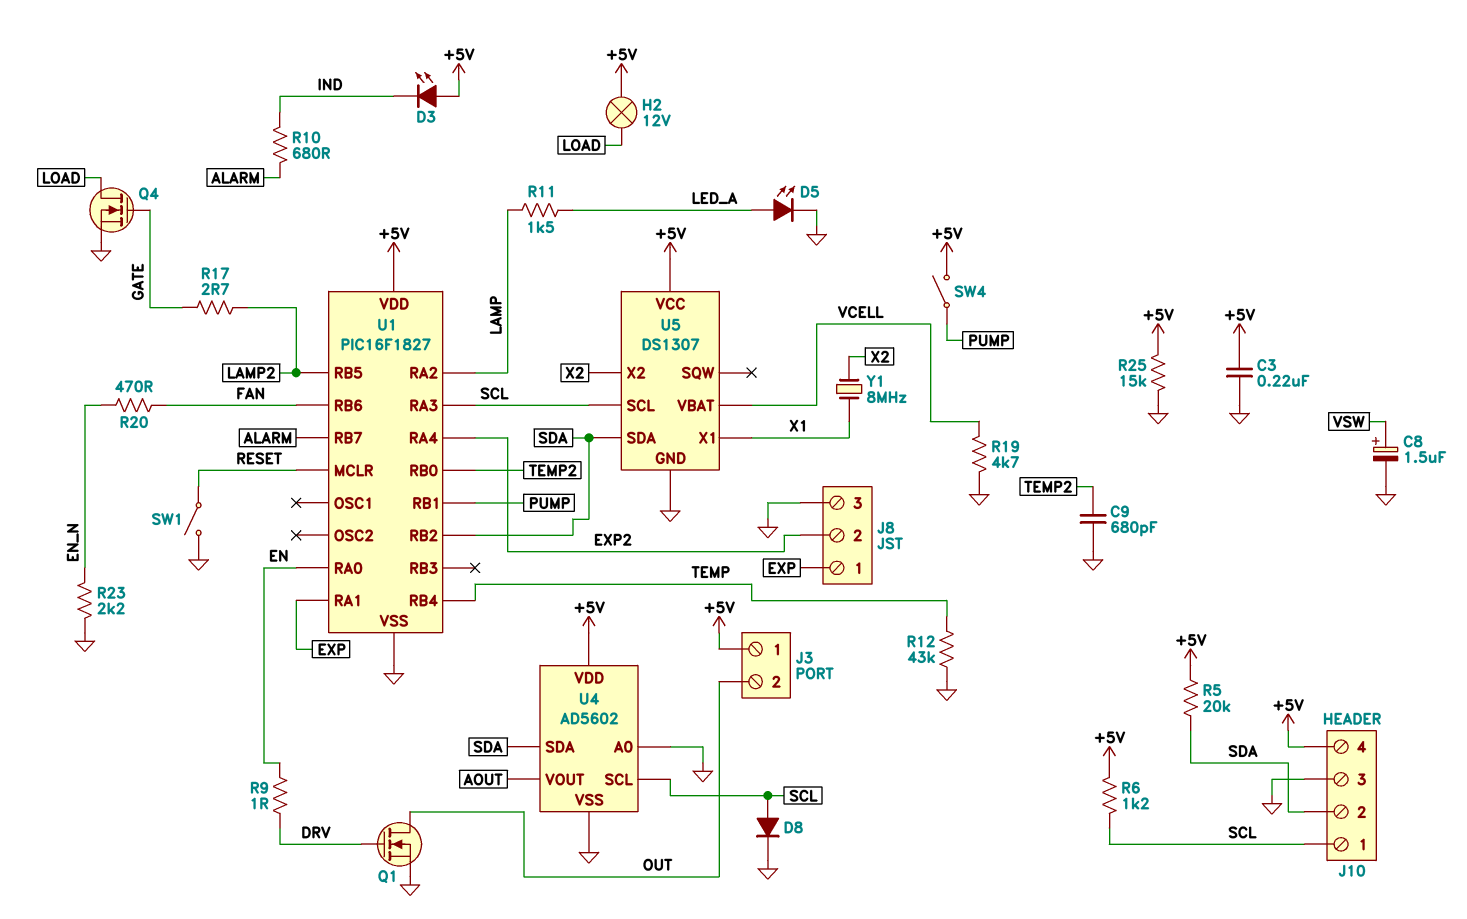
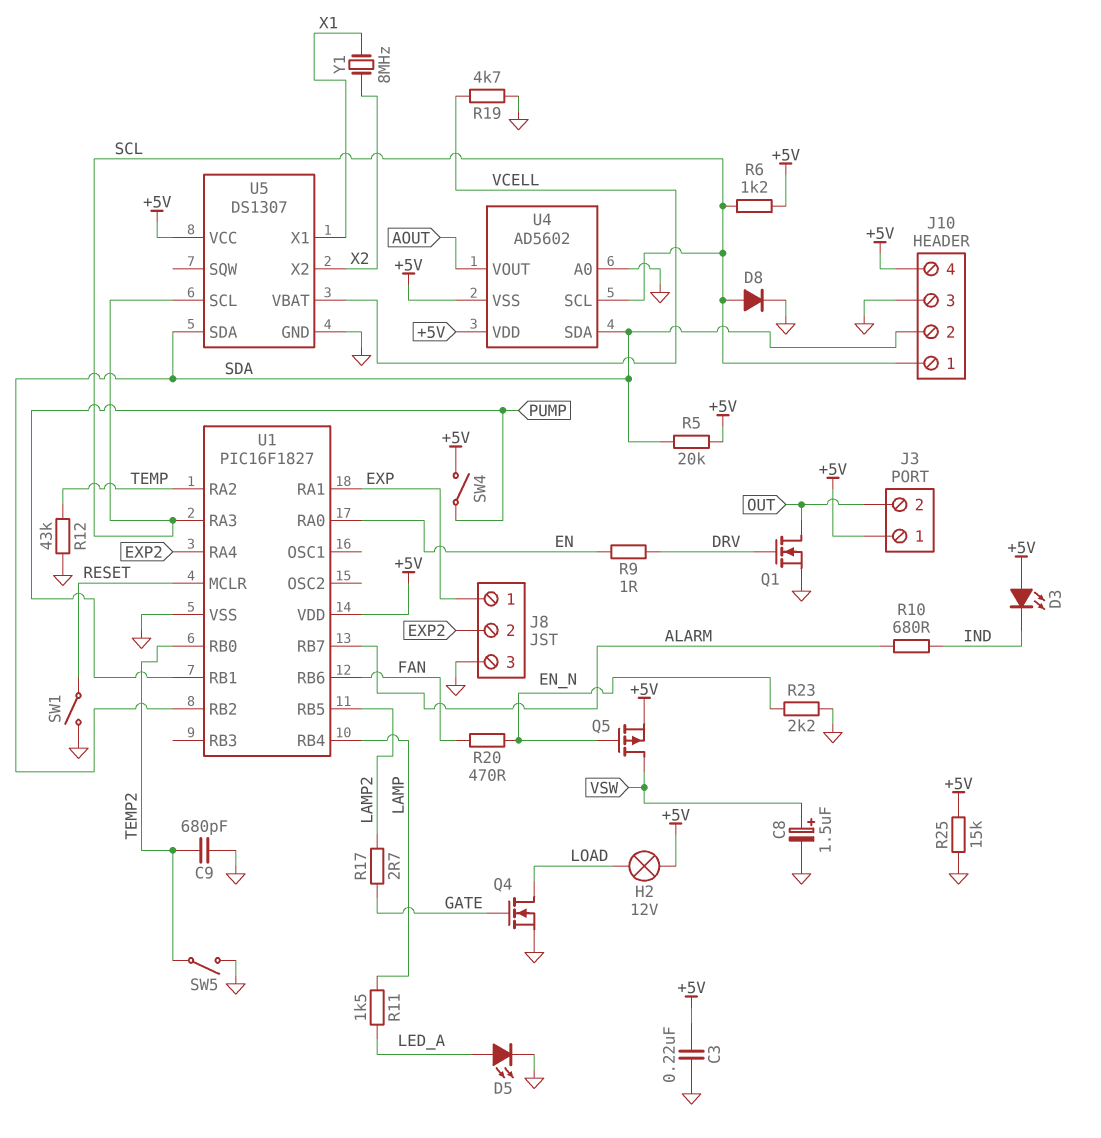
Q5: none -> PMOS (G EN_N, D VSW, S +5V)
SW5: none -> switch (GND, TEMP2)
U1 pin RA2: LAMP -> TEMP
U1 pin RB4: TEMP -> LAMP
U4 pin VSS: GND -> +5V

